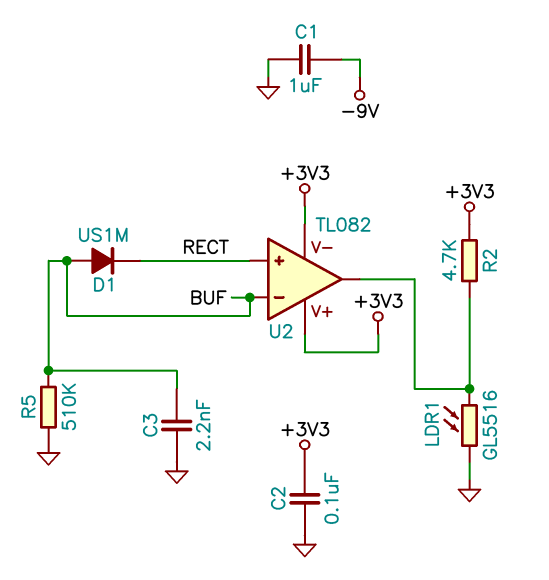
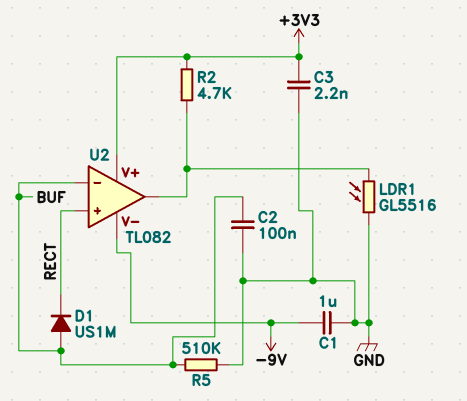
C2: 100nF (+3V3, GND) -> 100nF (BUF, GND)
C3: 2.2nF (BUF, GND) -> 2.2nF (+3V3, GND)
U2 pin V-: +3V3 -> -9V

